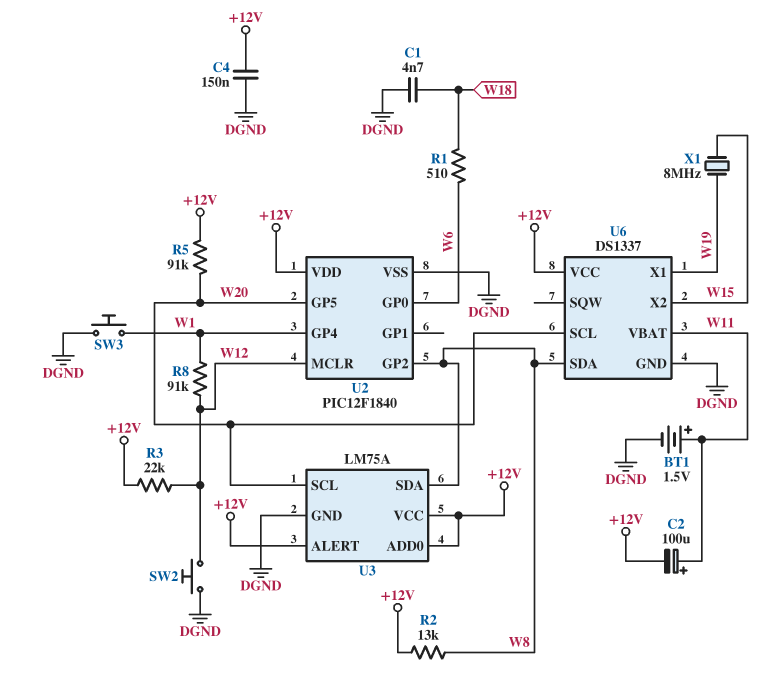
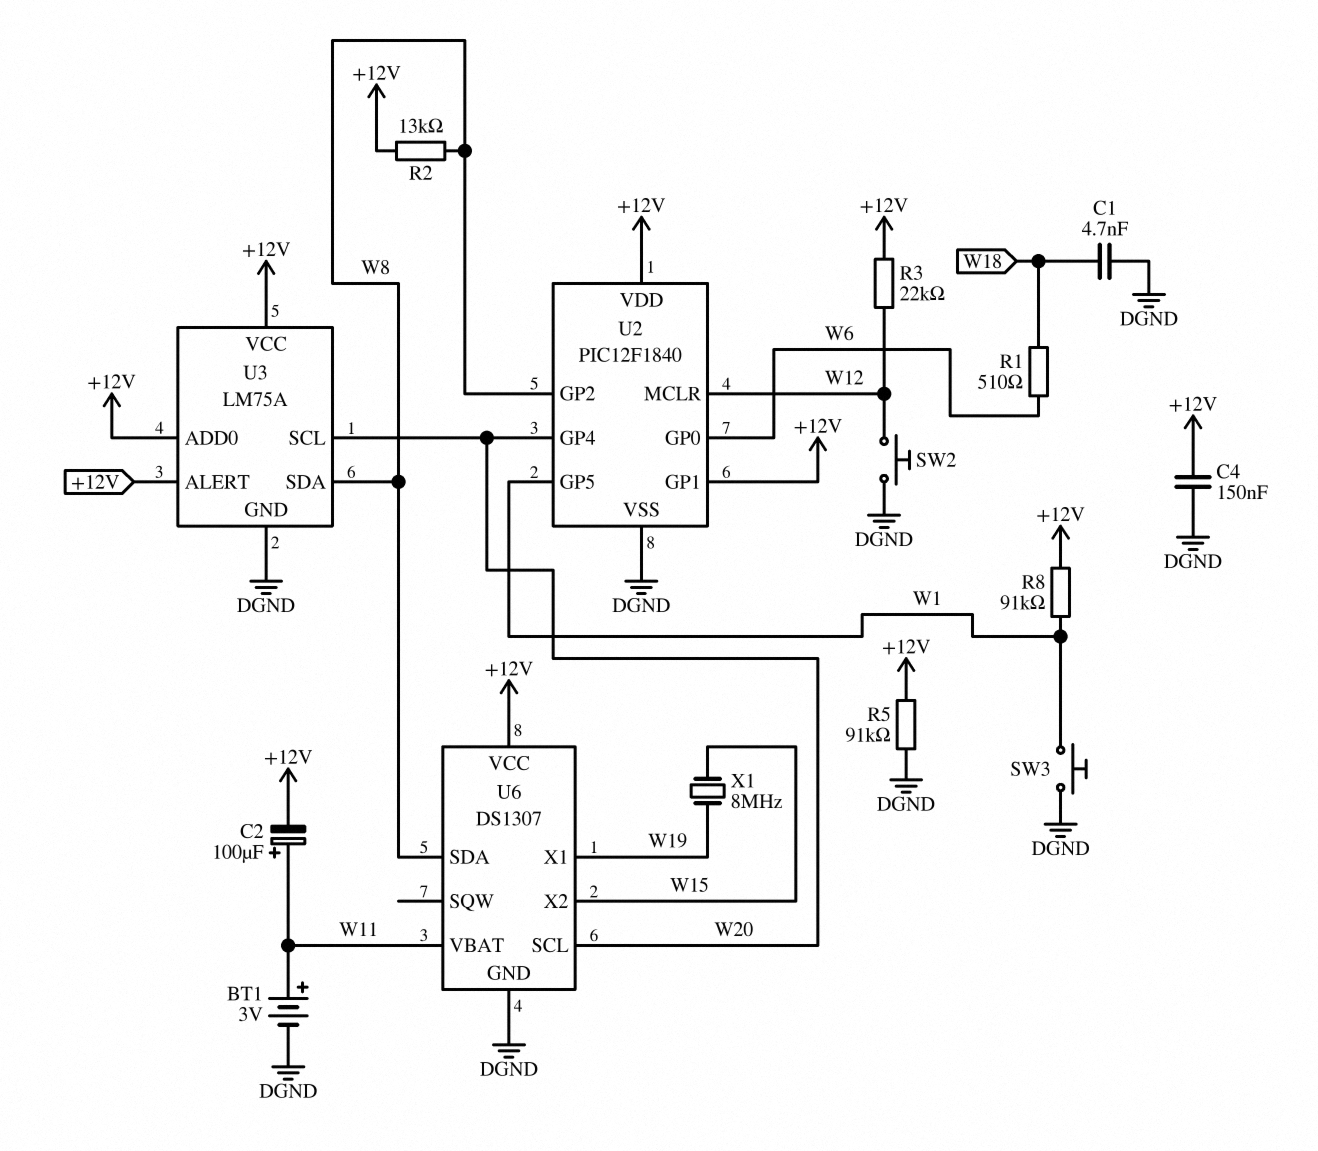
BT1: 1.5V (plus W11, minus DGND) -> 3V (plus W11, minus DGND)
R5: 91k (+12V, W20) -> 91k (+12V, DGND)
R8: 91k (W1, W12) -> 91k (+12V, W1)
U2 pin GP1: none -> +12V
U2 pin GP4: W1 -> W20
U2 pin GP5: W20 -> W1
U6: DS1337 -> DS1307

